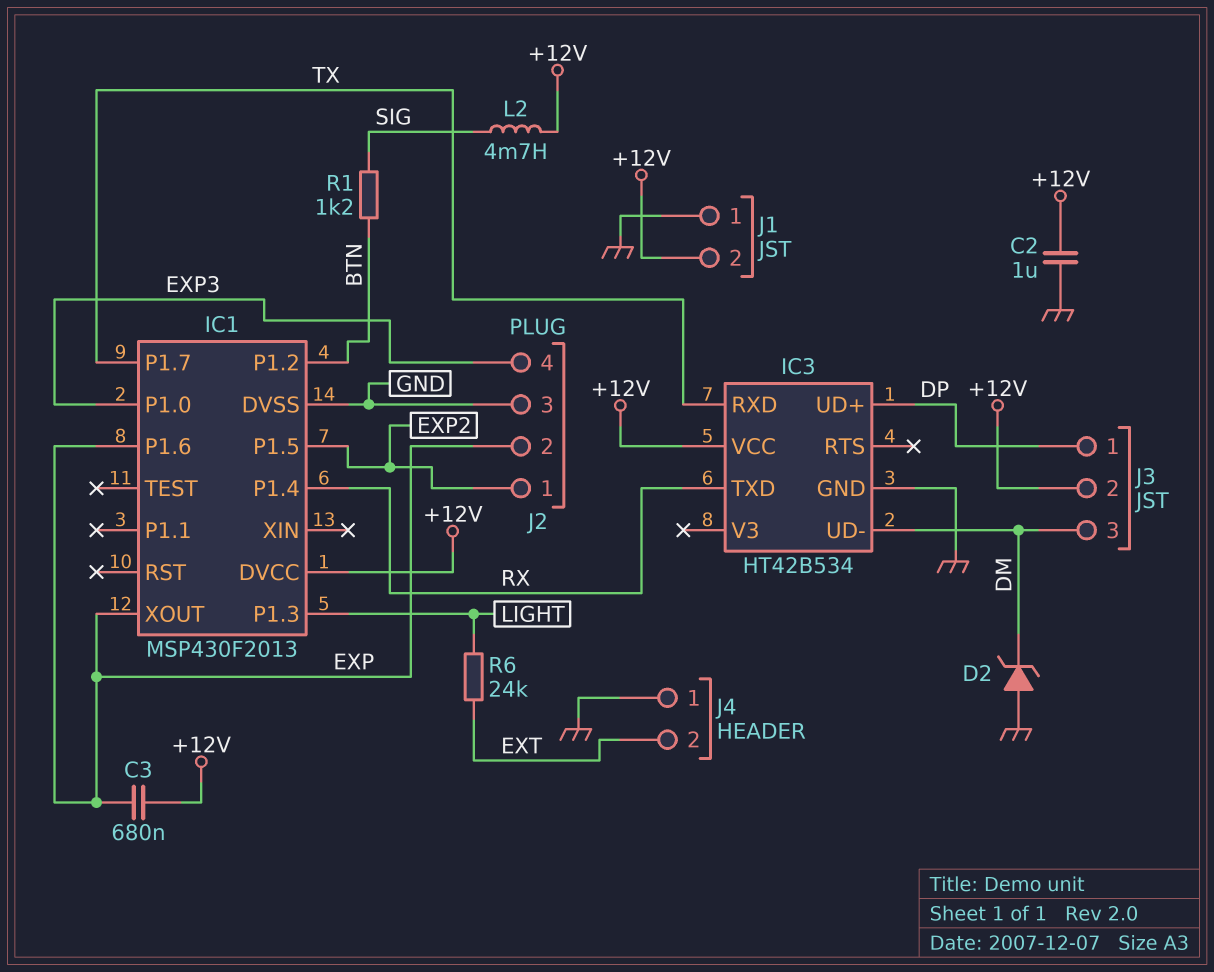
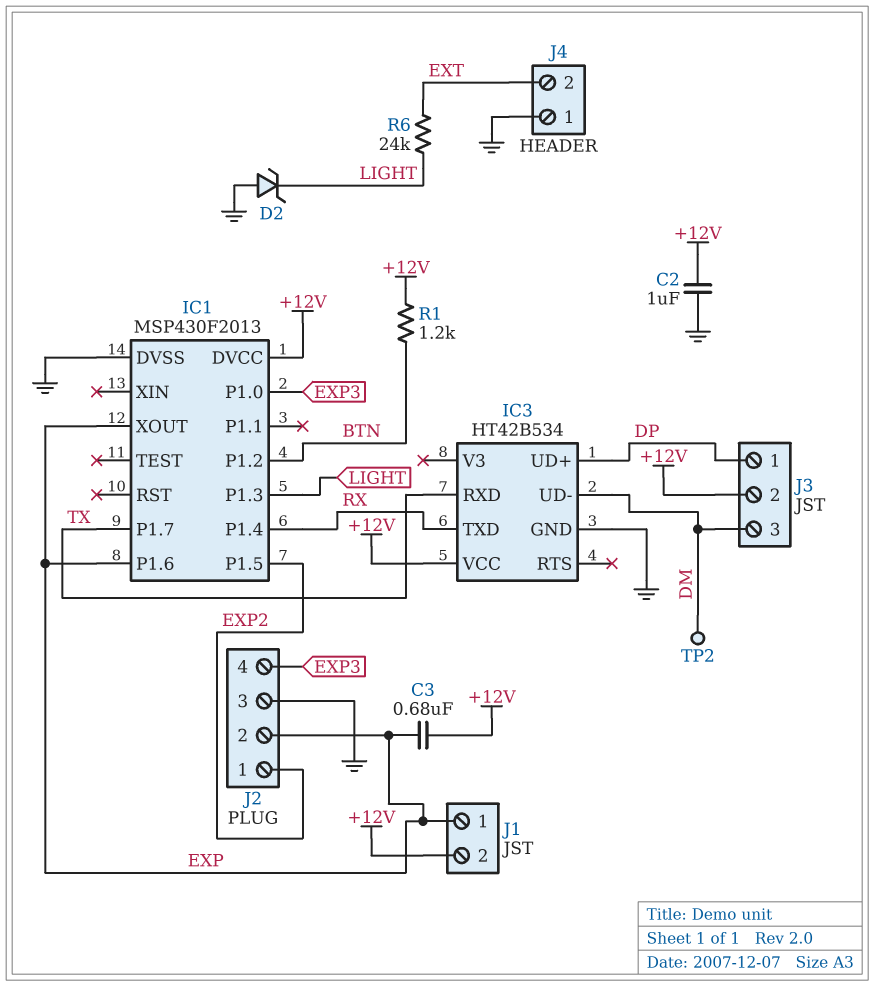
D2: zener (A GND, K DM) -> zener (A GND, K LIGHT)
J1 pin 1: GND -> EXP
L2: 4.7mH (+12V, SIG) -> none
R1: 1.2k (BTN, SIG) -> 1.2k (+12V, BTN)
TP2: none -> test point (DM)

